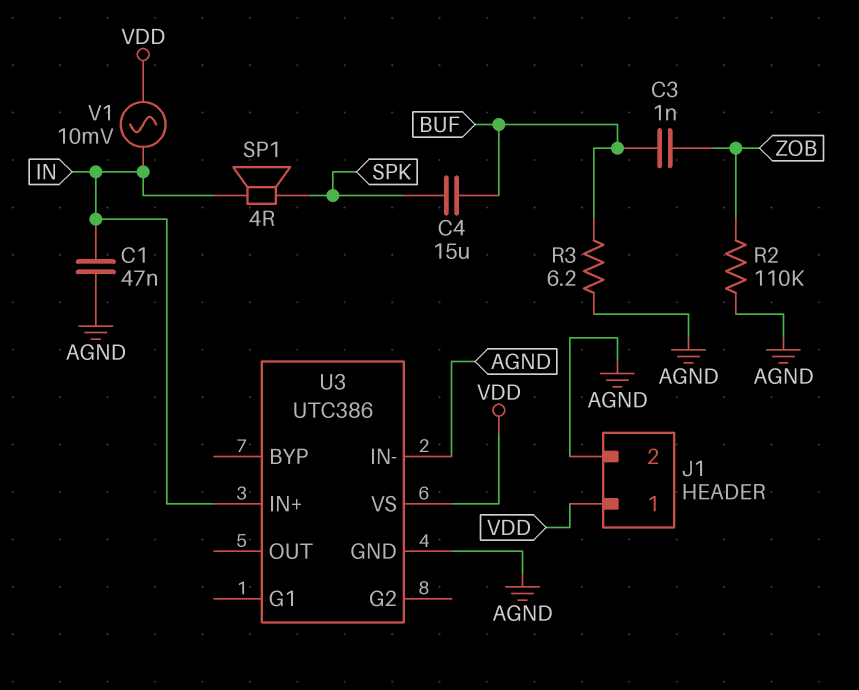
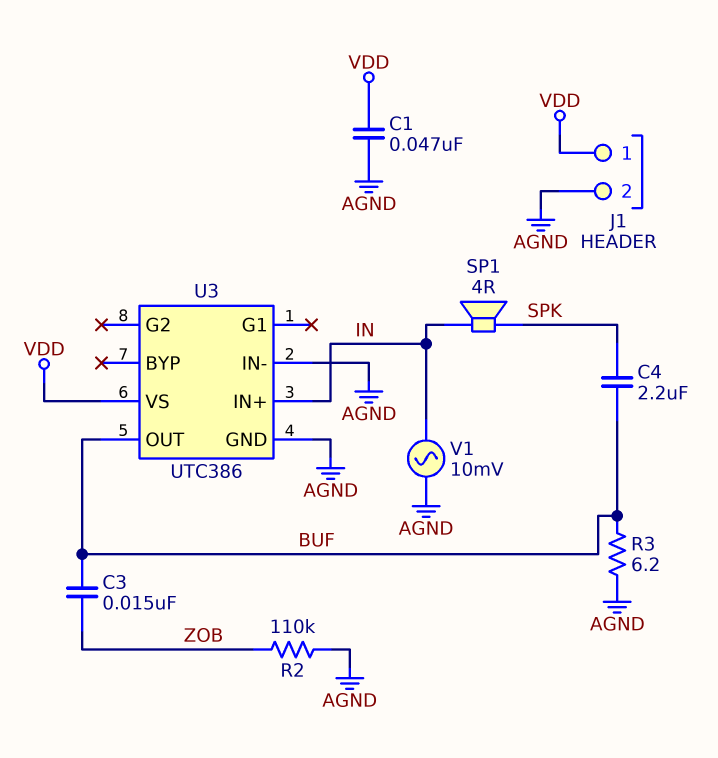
C1: 47nF (AGND, IN) -> 47nF (AGND, VDD)
C3: 1nF (BUF, ZOB) -> 15nF (BUF, ZOB)
C4: 15uF (BUF, SPK) -> 2.2uF (BUF, SPK)
U3 pin OUT: none -> BUF
V1: AC 10mV (IN, VDD) -> AC 10mV (AGND, IN)

